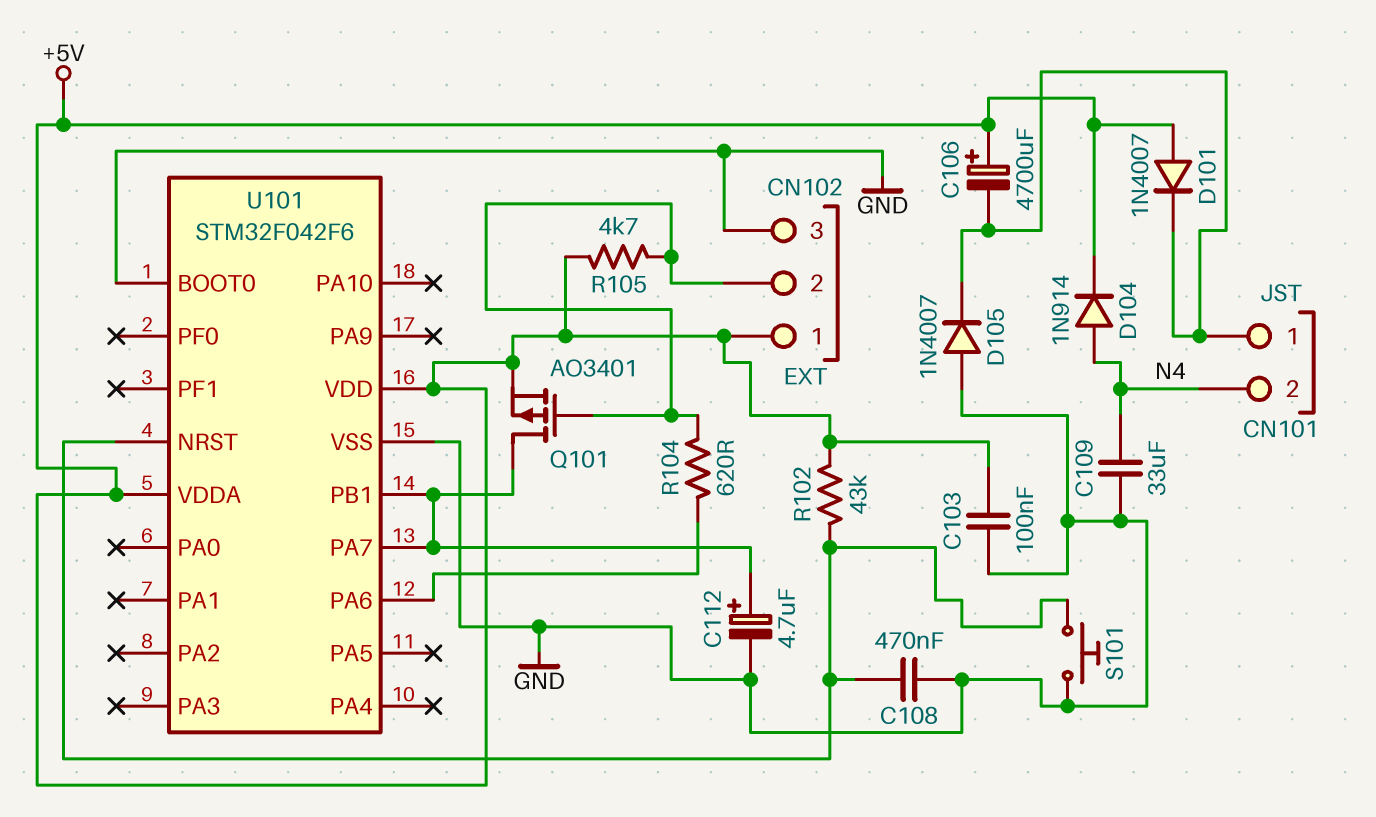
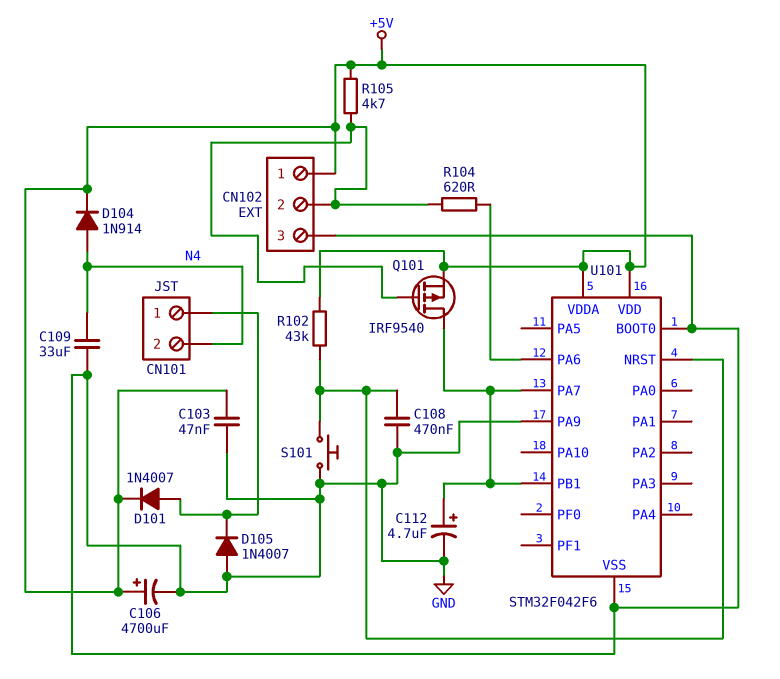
C103: 100nF (+5V, GND) -> 47nF (+5V, GND)
C106: 4700uF (plus +5V, minus CN101/1) -> 4700uF (plus +5V, minus GND)
D101: diode 1N4007 (A +5V, K CN101/1) -> diode 1N4007 (A CN101/1, K +5V)
Q101: PMOS AO3401 (G CN102/2, D U101/PA7, S +5V) -> PMOS IRF9540 (G CN102/2, D U101/PA7, S +5V)
U101 pin PA9: none -> GND

